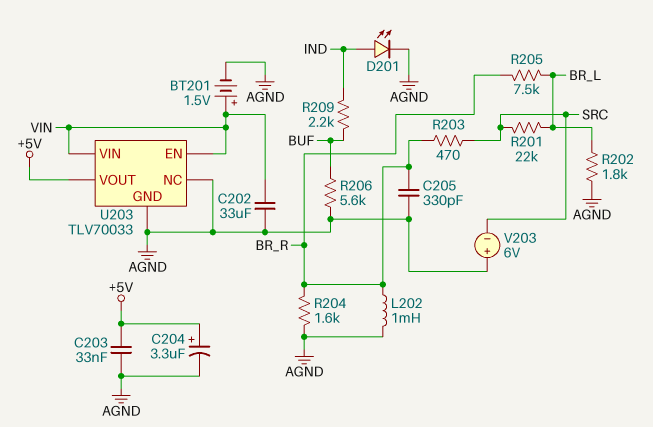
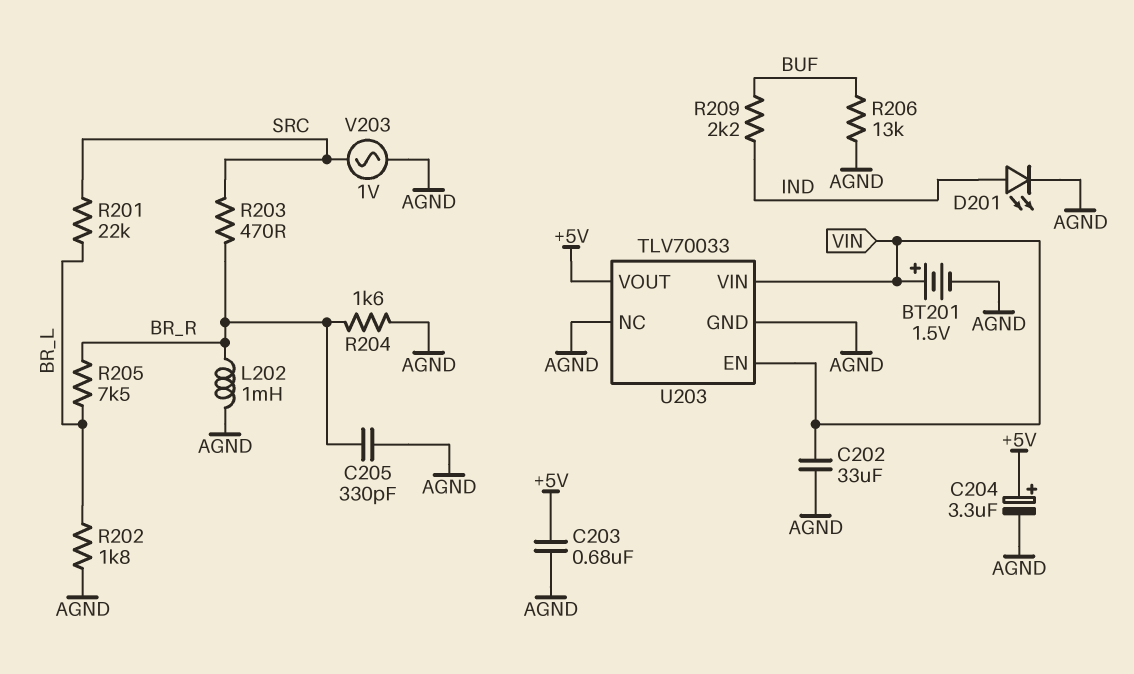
C203: 33nF (+5V, AGND) -> 680nF (+5V, AGND)
R206: 5.6k (AGND, BUF) -> 13k (AGND, BUF)
V203: 6V (plus AGND, minus SRC) -> AC 1V (AGND, SRC)

